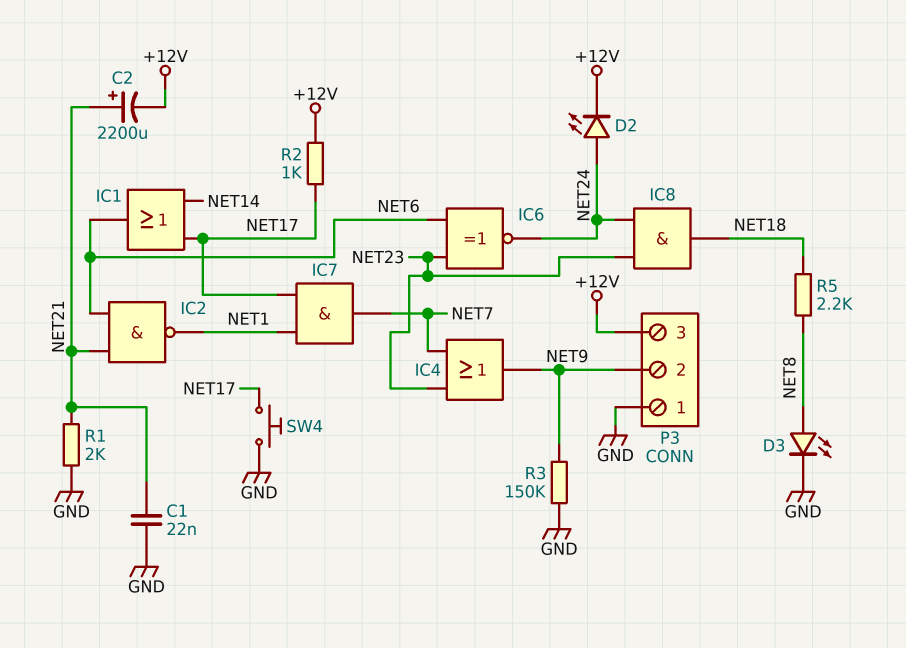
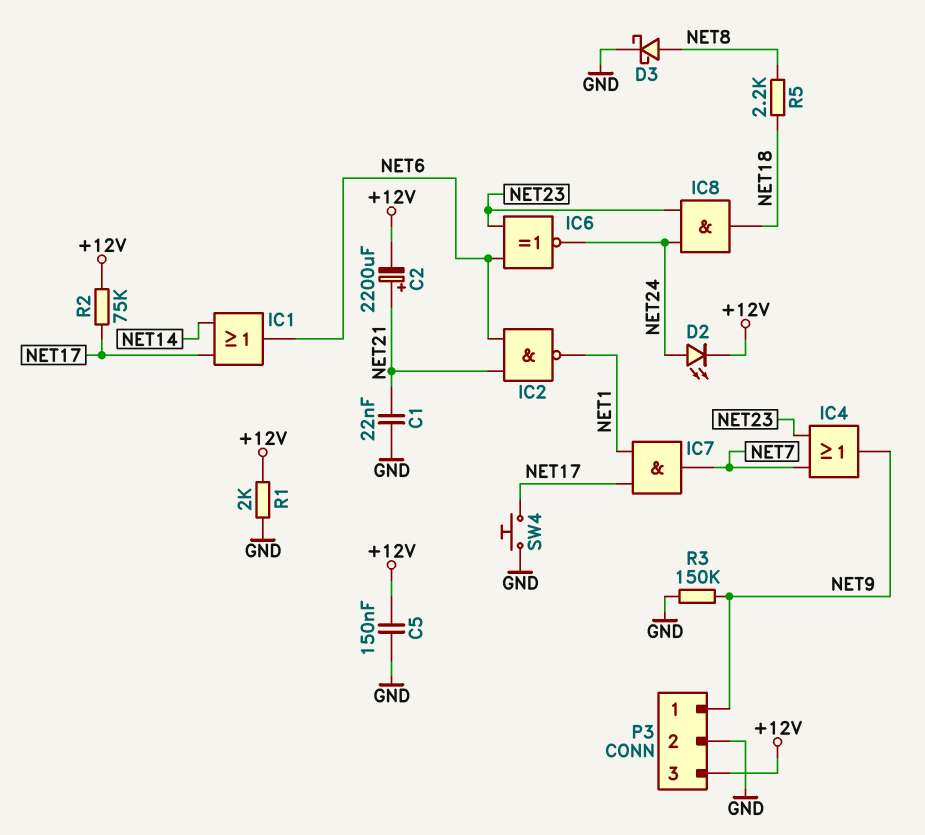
C5: none -> 150nF (+12V, GND)
D3: LED (A NET8, K GND) -> schottky (A NET8, K GND)
P3 pin 1: GND -> NET9
P3 pin 2: NET9 -> GND
R1: 2k (GND, NET21) -> 2k (+12V, GND)
R2: 1k (+12V, NET17) -> 75k (+12V, NET17)

